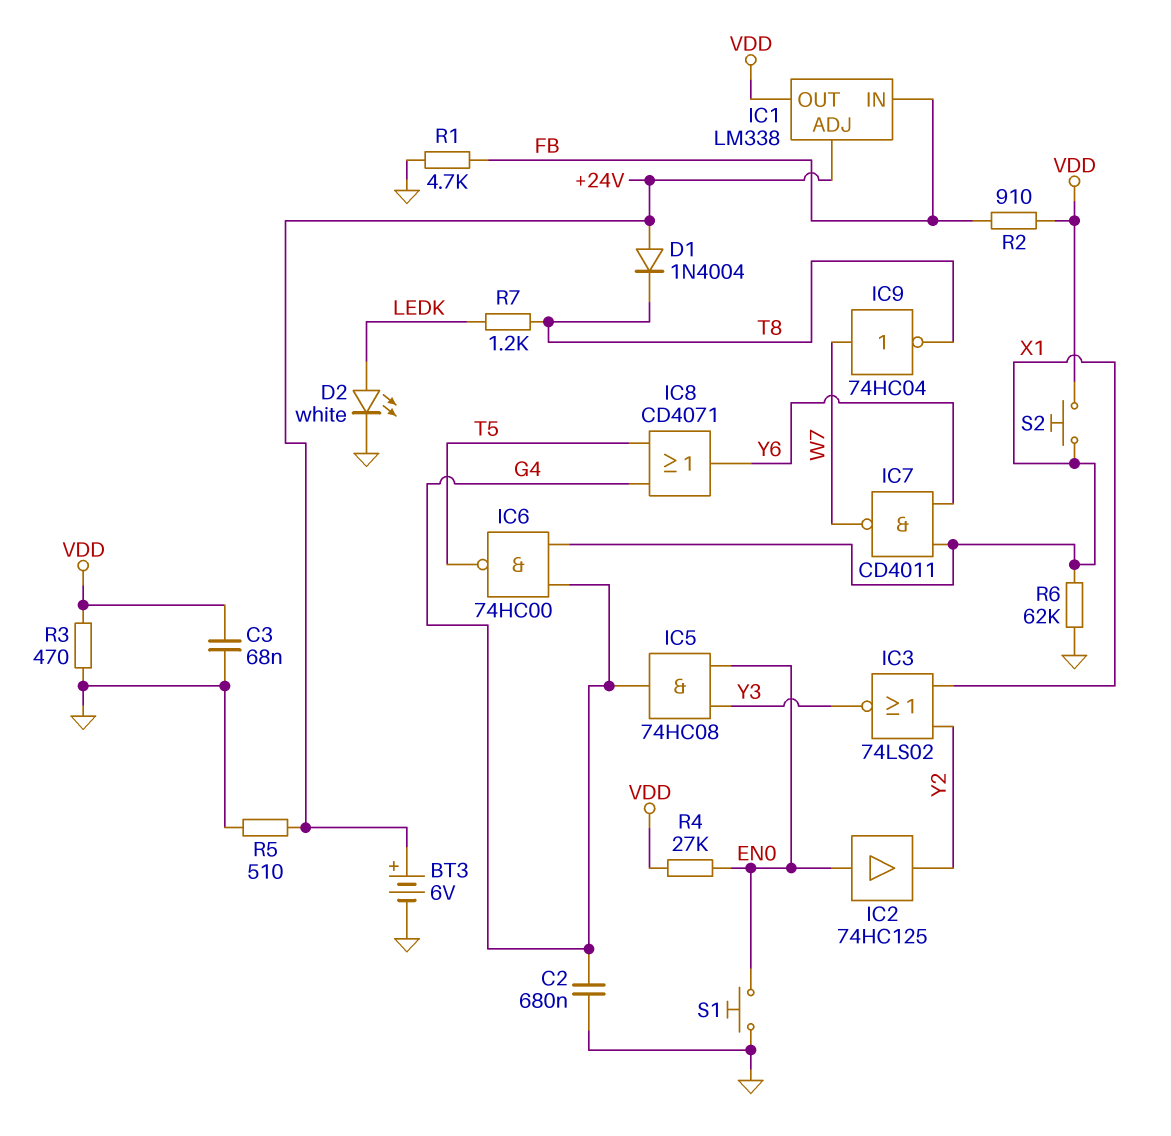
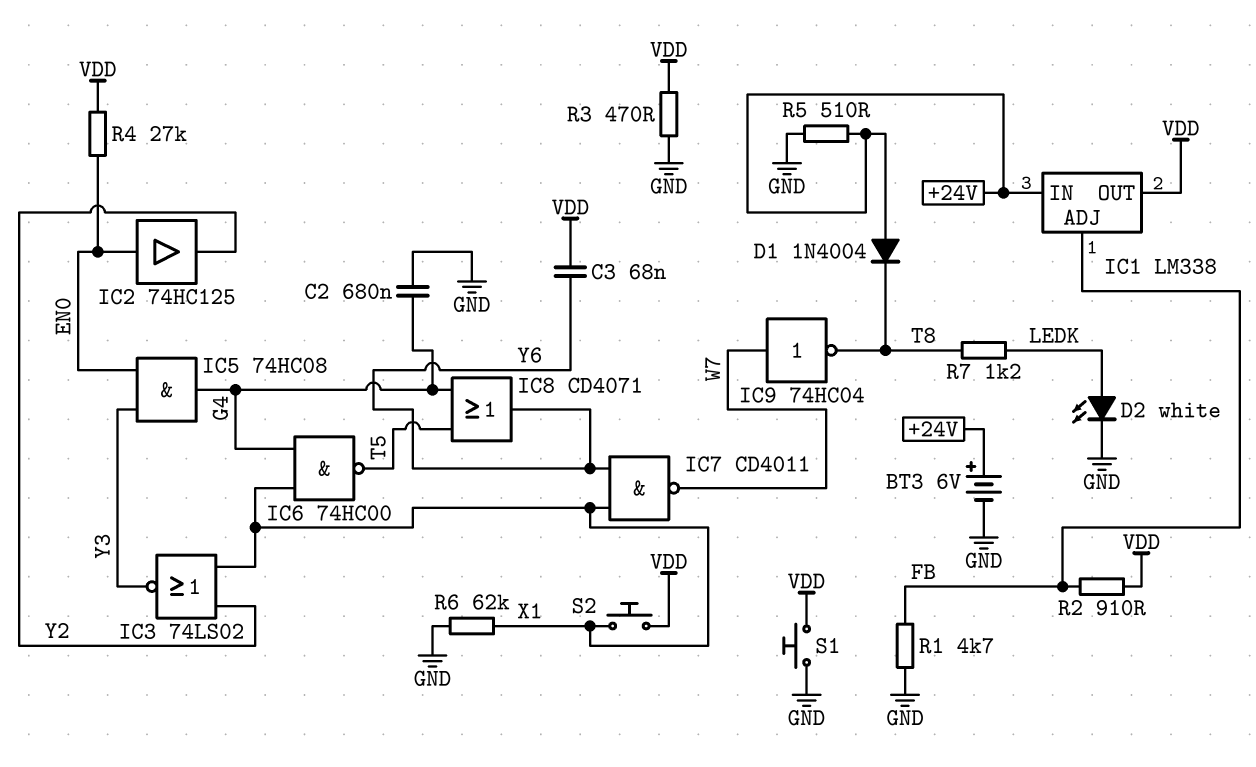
C3: 68nF (GND, VDD) -> 68nF (VDD, Y6)
IC1 pin ADJ: +24V -> FB
IC1 pin IN: FB -> +24V
S1: button (EN0, GND) -> button (GND, VDD)

